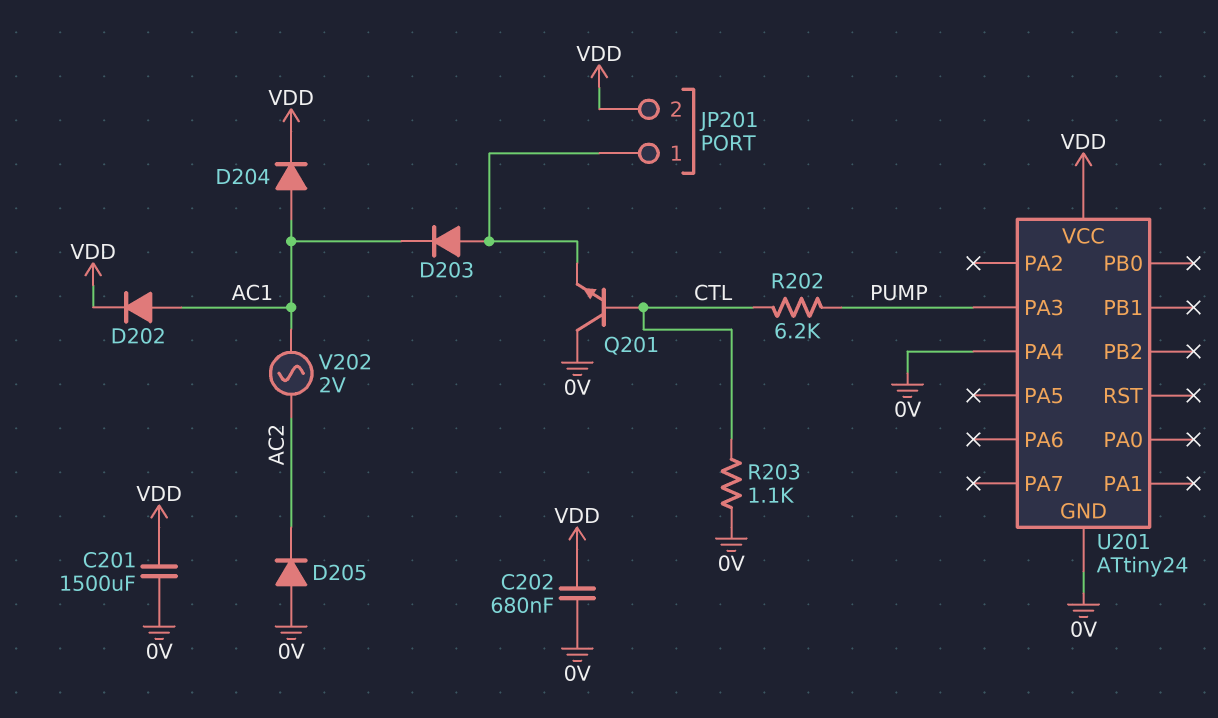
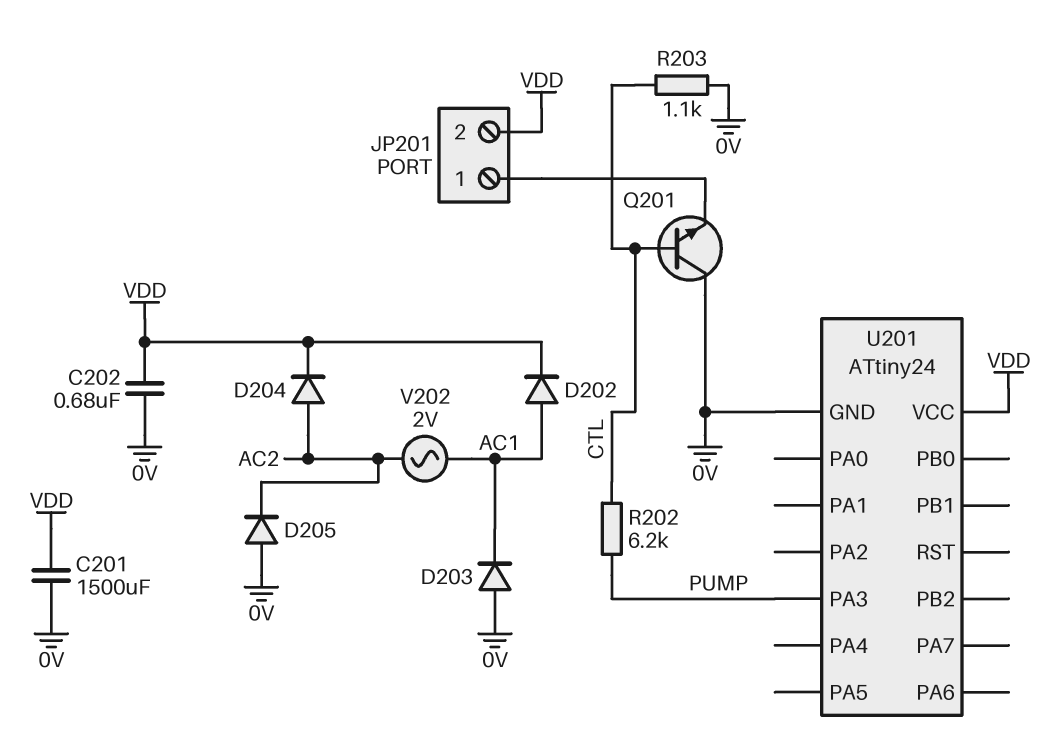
D203: diode (A JP201/1, K AC1) -> diode (A 0V, K AC1)
D204: diode (A AC1, K VDD) -> diode (A AC2, K VDD)
U201 pin PA4: 0V -> none

